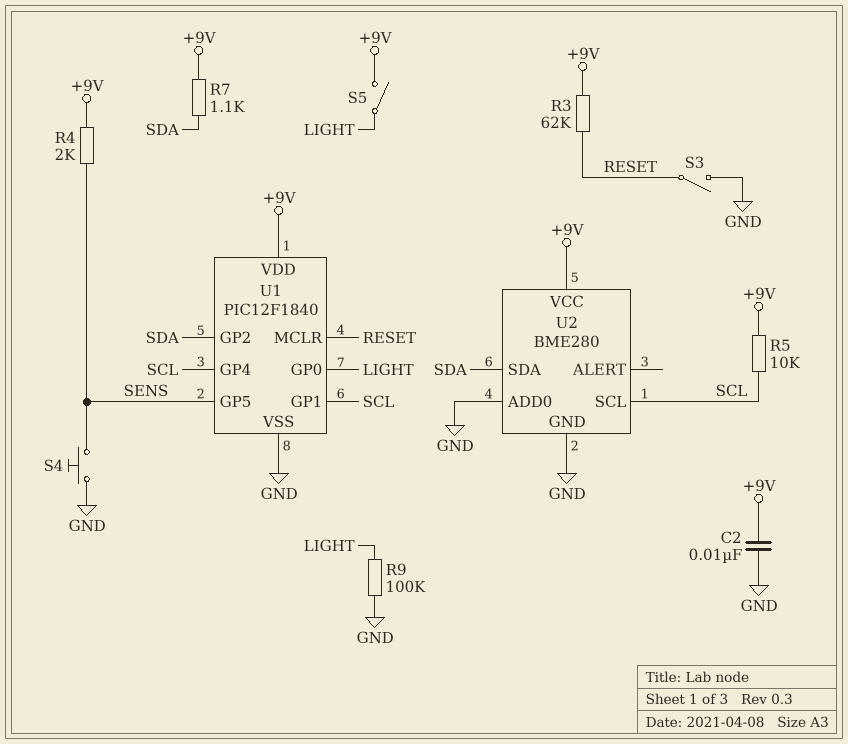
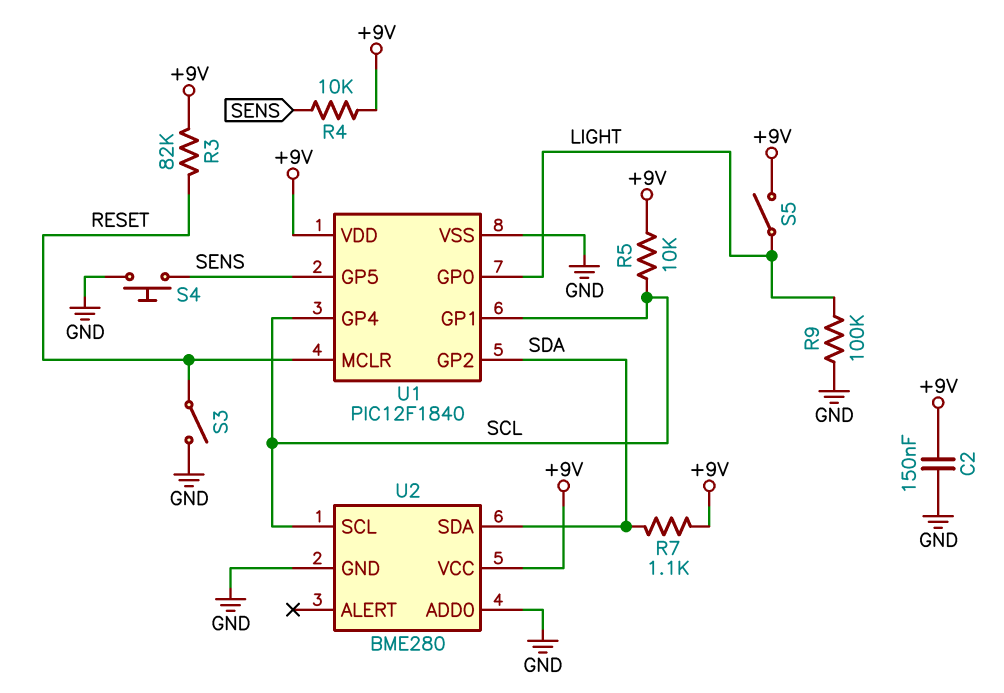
C2: 10nF (+9V, GND) -> 150nF (+9V, GND)
R3: 62k (+9V, RESET) -> 82k (+9V, RESET)
R4: 2k (+9V, SENS) -> 10k (+9V, SENS)

